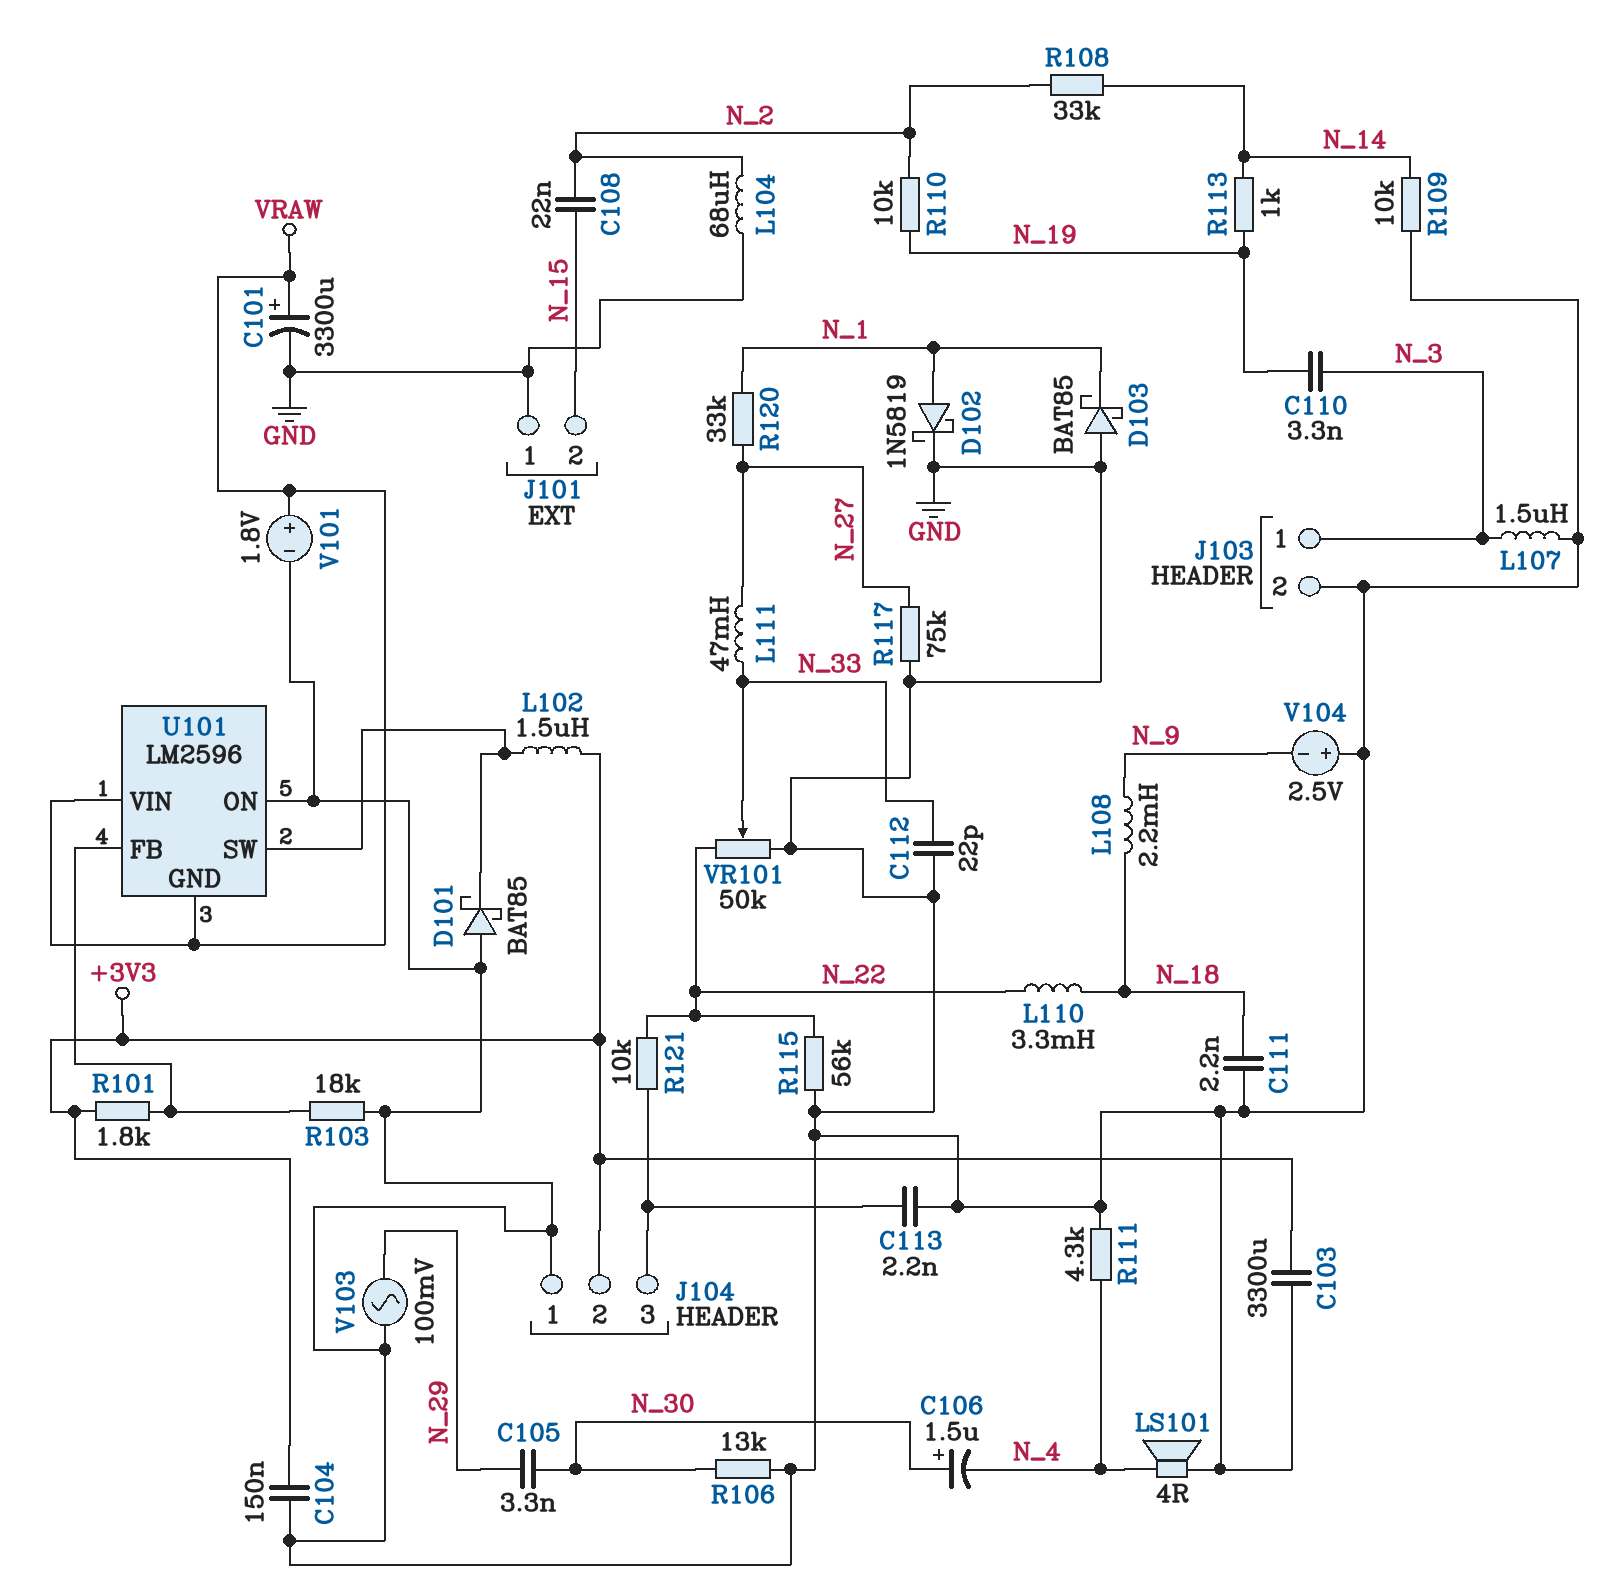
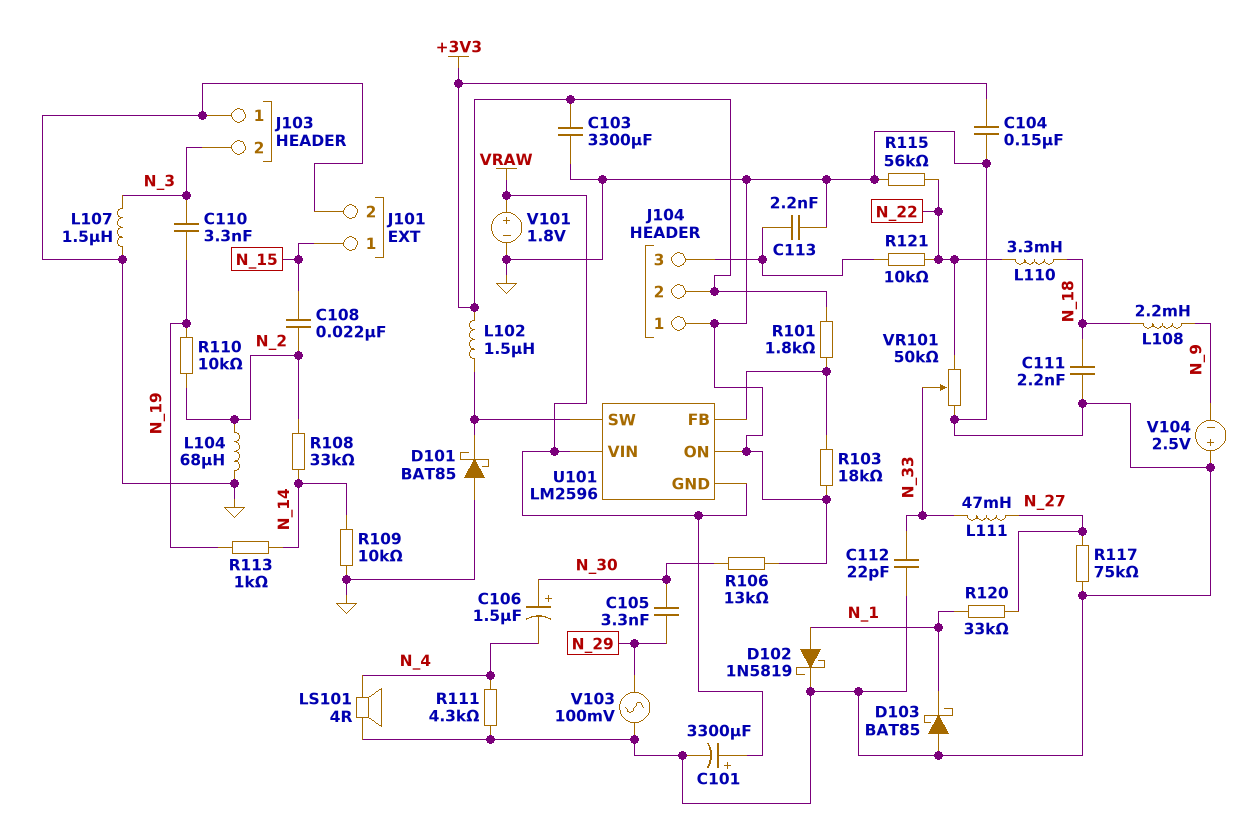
J101 pin 1: GND -> N_15
J101 pin 2: N_15 -> GND
J103 pin 1: N_3 -> GND
J103 pin 2: GND -> N_3

